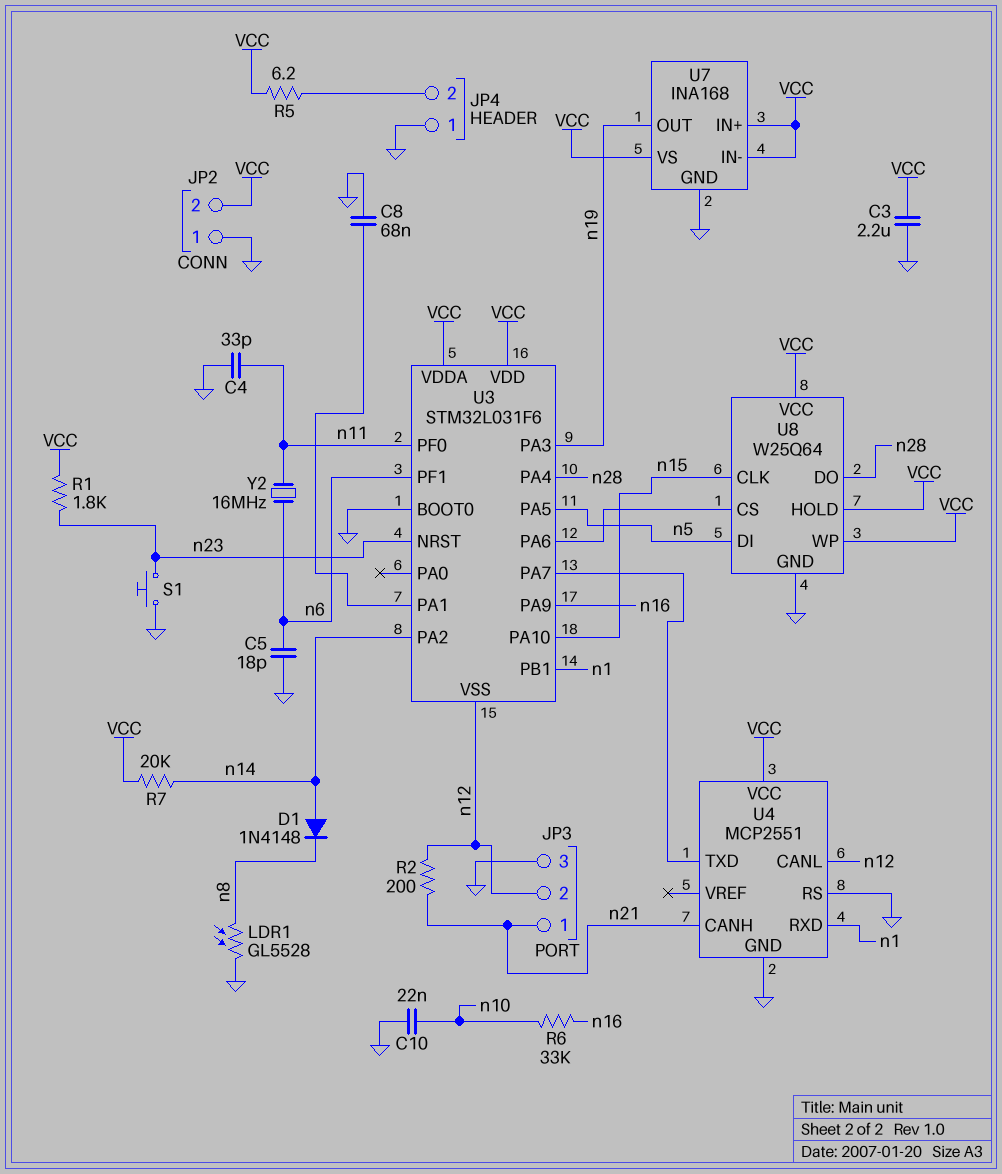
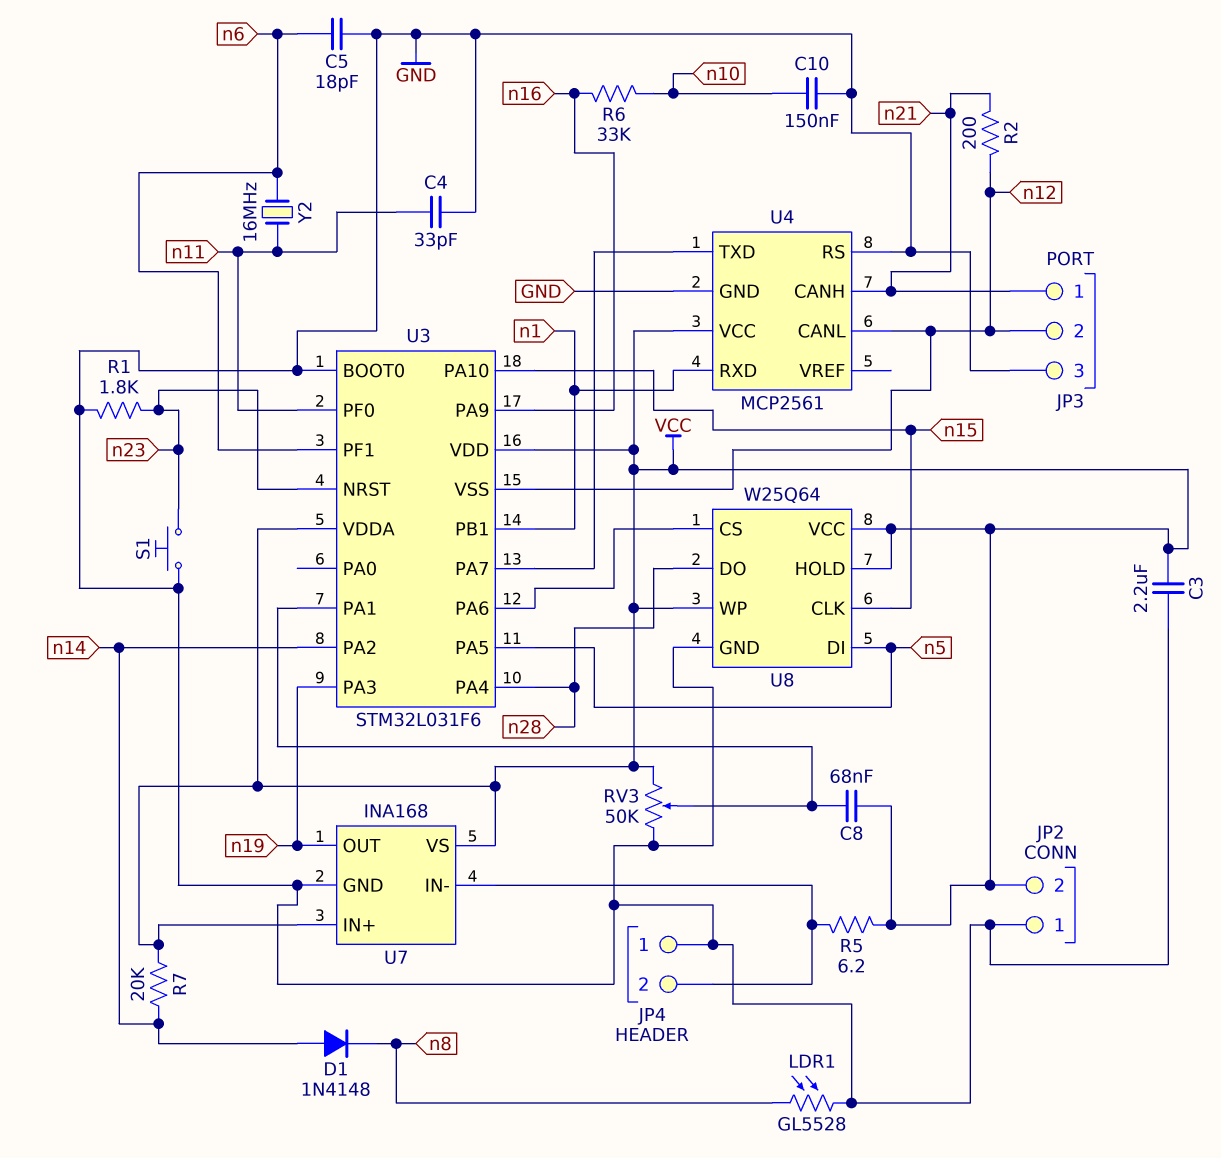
C8: 68nF (GND, U3/PA1) -> 68nF (U3/PA1, VCC)
C10: 22nF (GND, n10) -> 150nF (GND, n10)
R1: 1.8k (VCC, n23) -> 1.8k (GND, n23)
RV3: none -> 50k (GND, VCC, wiper U3/PA1)
U4: MCP2551 -> MCP2561
U7 pin IN-: VCC -> JP4/2

